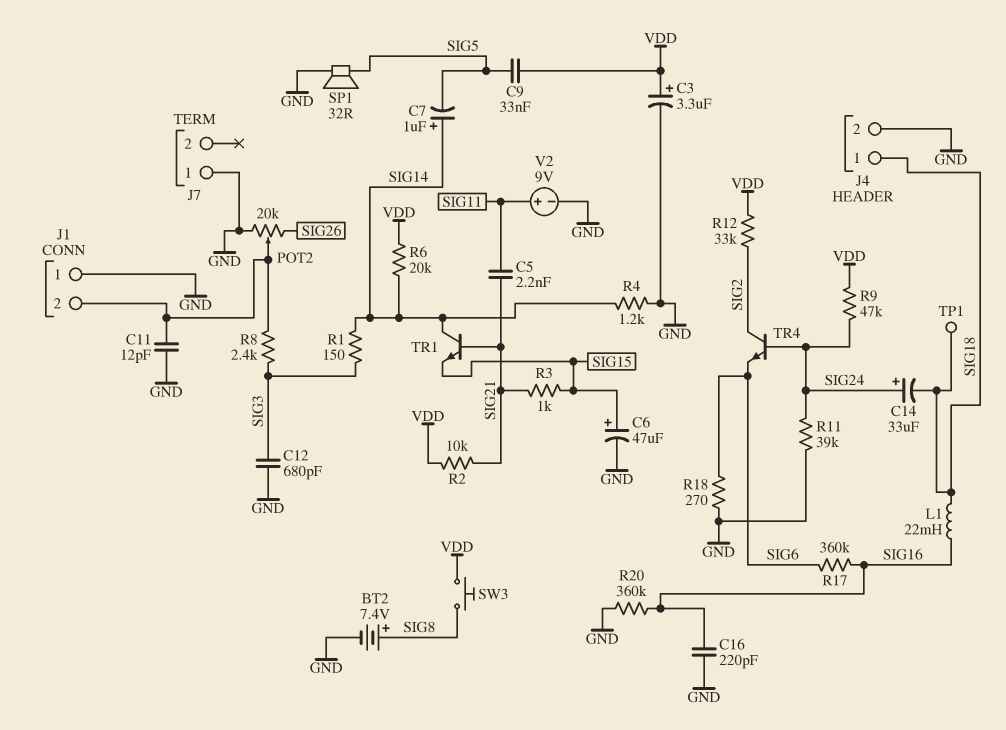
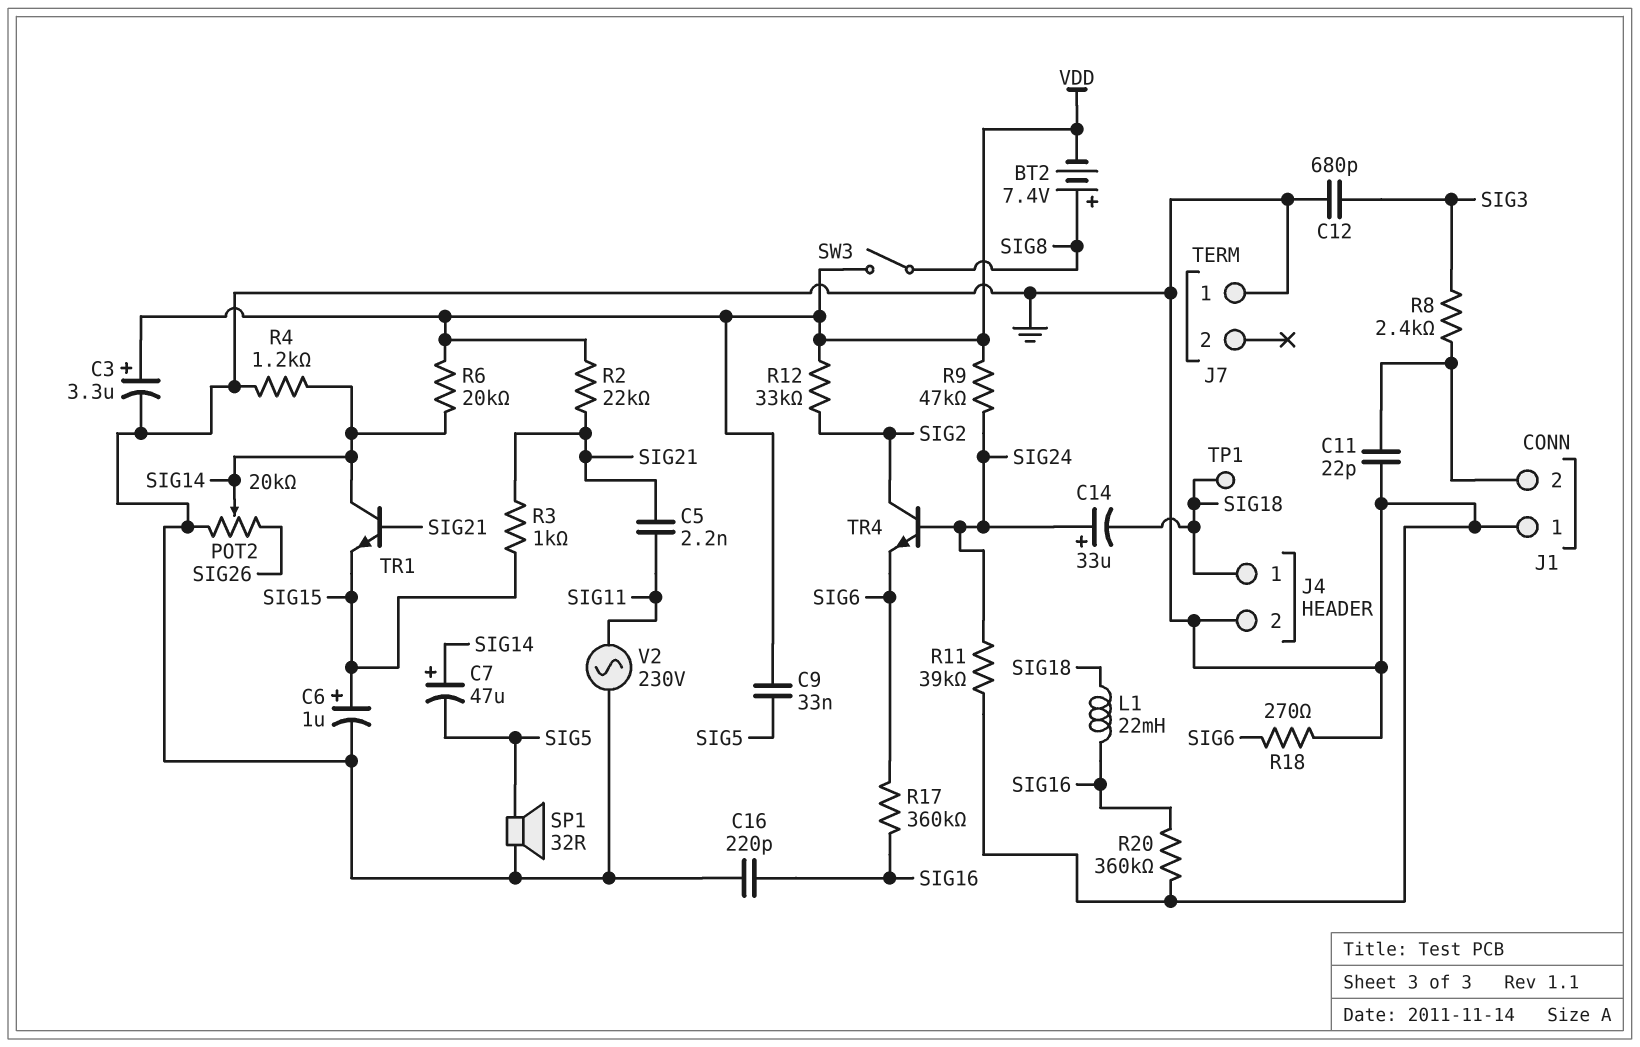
BT2: 7.4V (plus SIG8, minus GND) -> 7.4V (plus SIG8, minus VDD)
C6: 47uF (plus SIG15, minus GND) -> 1uF (plus SIG15, minus GND)
C7: 1uF (plus SIG14, minus SIG5) -> 47uF (plus SIG14, minus SIG5)
C11: 12pF (GND, J1/2) -> 22pF (GND, J1/2)
POT2: 20k (GND, SIG26, wiper J1/2) -> 20k (GND, SIG26, wiper SIG14)
R1: 150 (SIG3, SIG14) -> none
R2: 10k (SIG21, VDD) -> 22k (SIG21, VDD)
SW3: button (SIG8, VDD) -> switch (SIG8, VDD)
V2: 9V (plus SIG11, minus GND) -> AC 230V (GND, SIG11)

